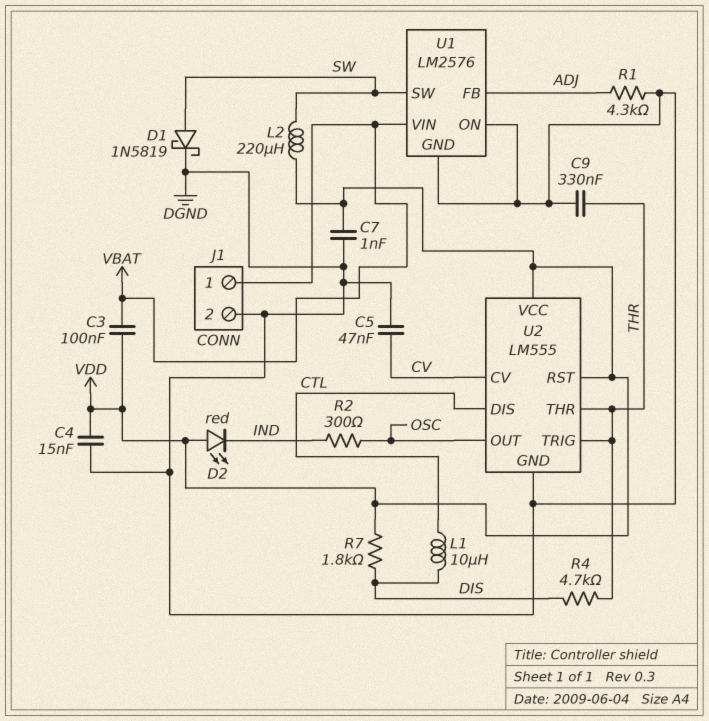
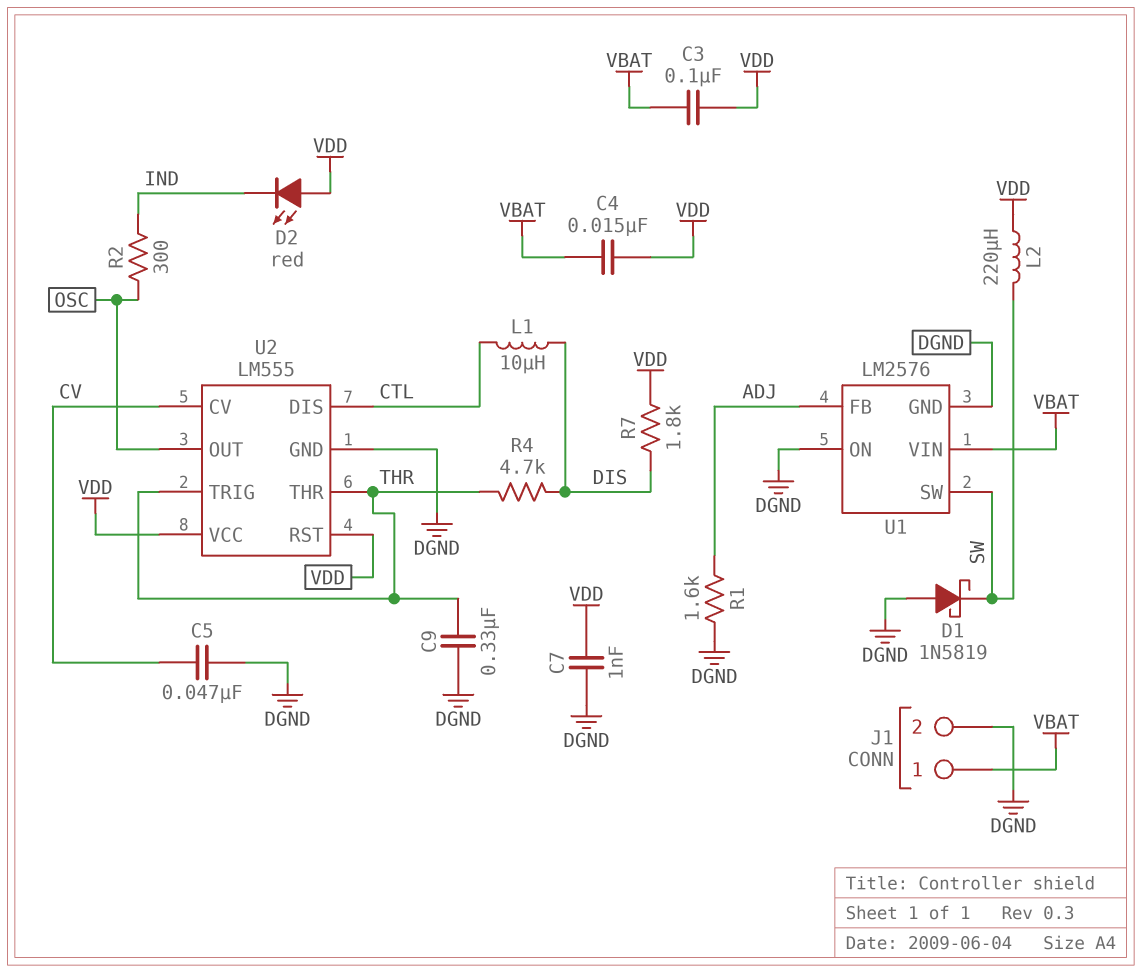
C4: 15nF (DGND, VDD) -> 15nF (VBAT, VDD)
D1: schottky 1N5819 (A SW, K DGND) -> schottky 1N5819 (A DGND, K SW)
R1: 4.3k (ADJ, DGND) -> 1.6k (ADJ, DGND)

